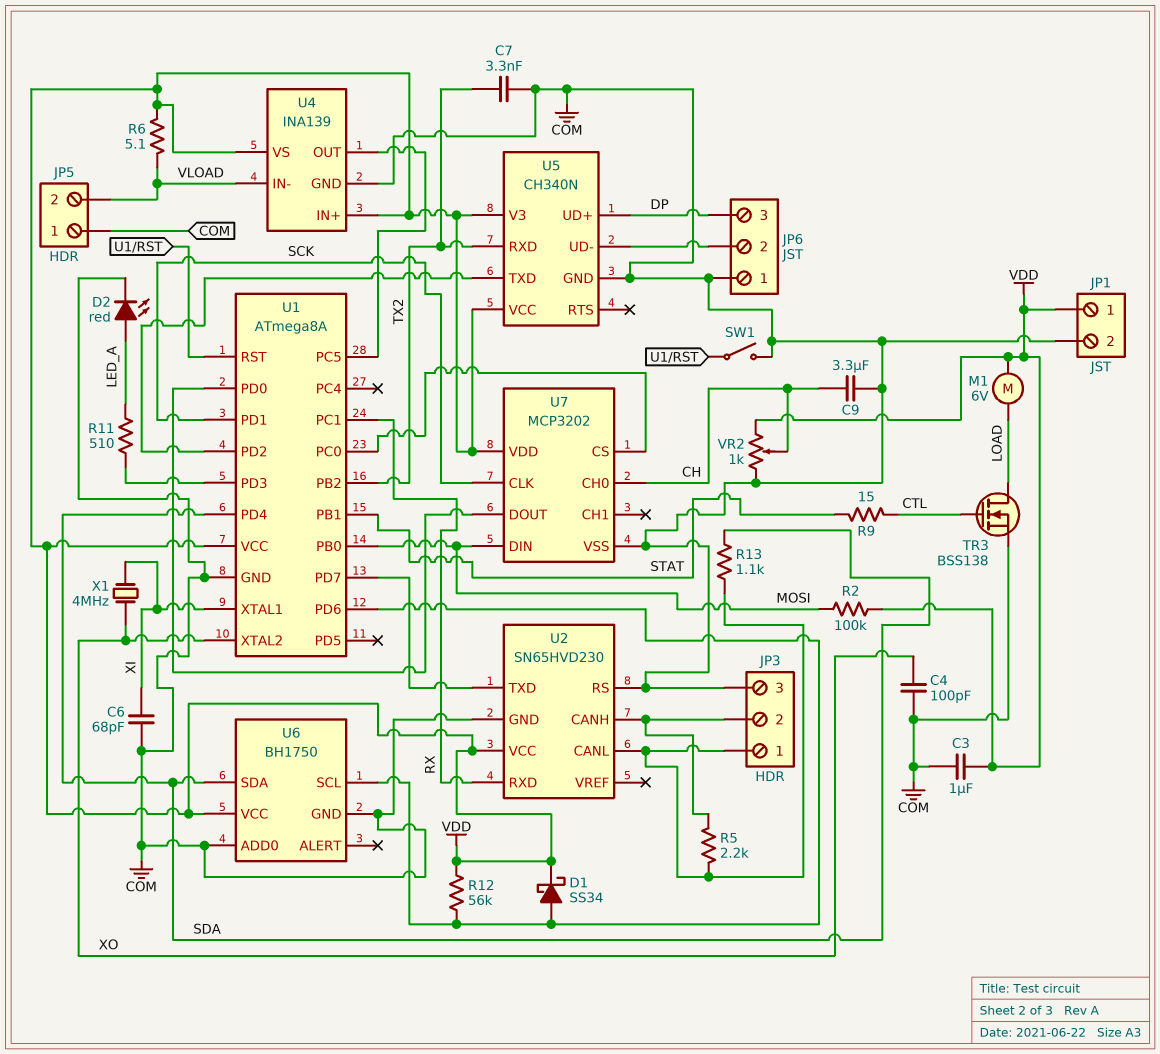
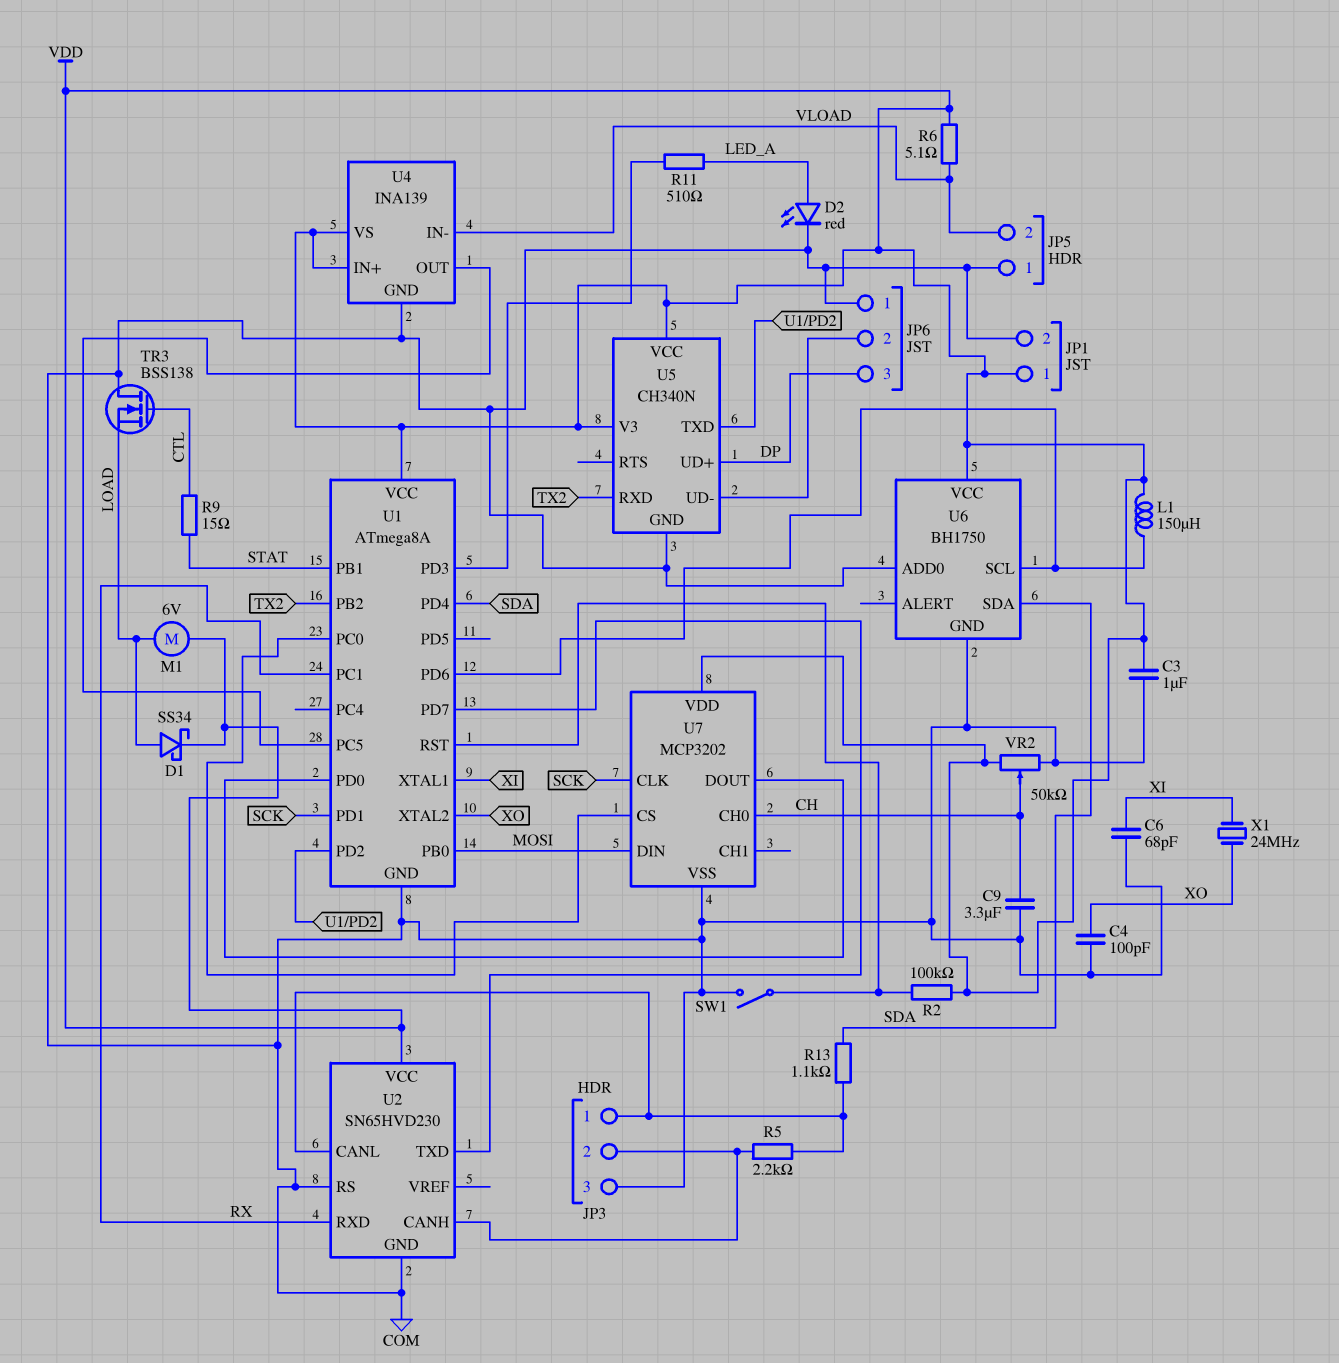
C7: 3.3nF (COM, TX2) -> none
D1: schottky SS34 (A U1/PD6, K VDD) -> schottky SS34 (A LOAD, K VDD)
L1: none -> 150uH (U1/PD6, VDD)
R2: 100k (MOSI, VDD) -> 100k (U1/RST, VDD)
R12: 56k (U1/PD6, VDD) -> none
TR3: NMOS BSS138 (G CTL, D LOAD, S COM) -> NMOS BSS138 (G CTL, D COM, S LOAD)
VR2: 1k (COM, VDD, wiper CH) -> 50k (COM, VDD, wiper CH)
X1: 4MHz (XI, XO) -> 24MHz (XI, XO)

